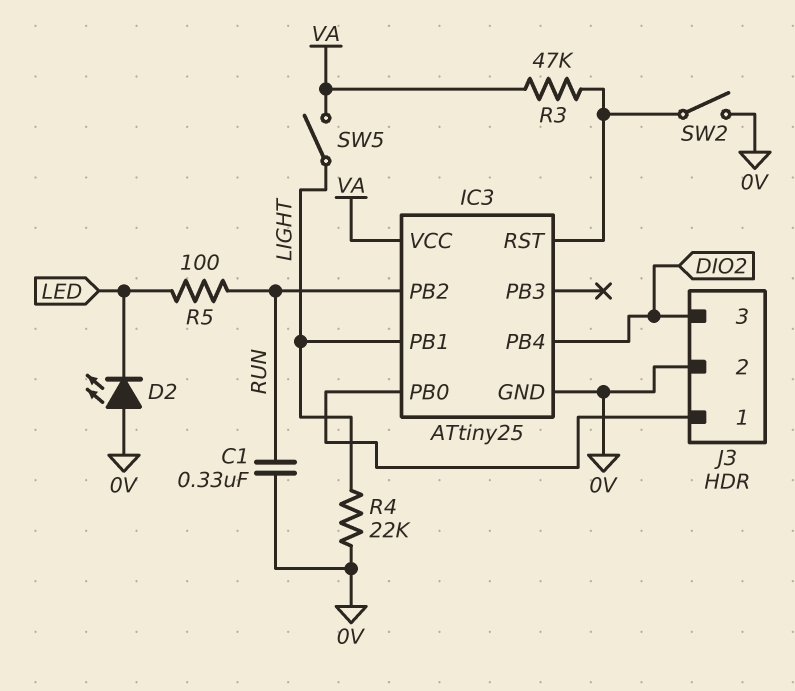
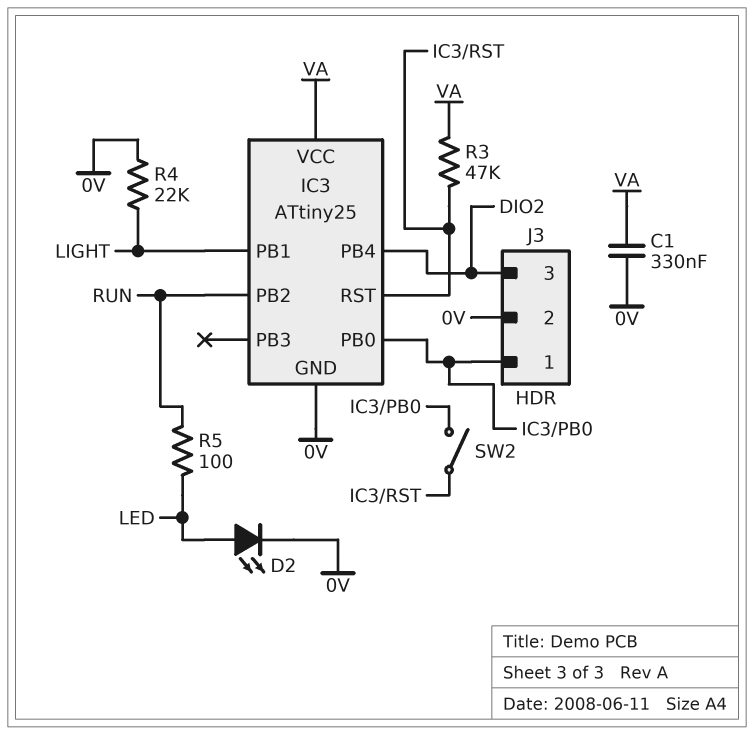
C1: 330nF (0V, RUN) -> 330nF (0V, VA)
D2: LED (A 0V, K LED) -> LED (A LED, K 0V)
SW2: switch (0V, IC3/RST) -> switch (IC3/PB0, IC3/RST)
SW5: switch (LIGHT, VA) -> none

